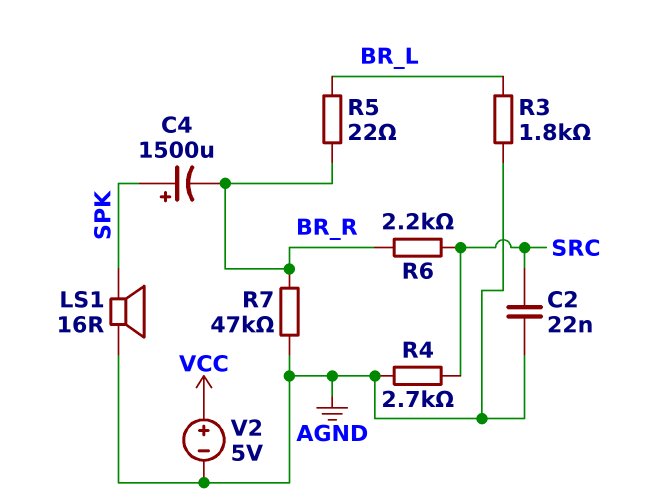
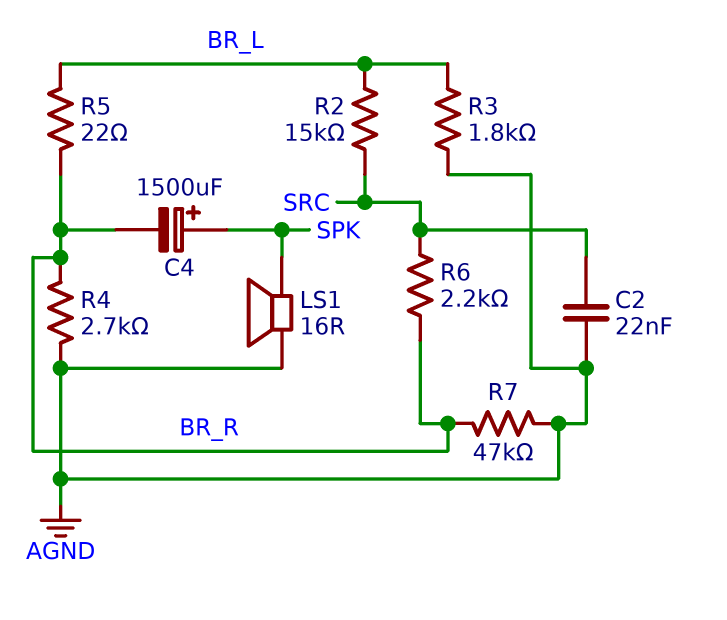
R2: none -> 15k (BR_L, SRC)
R4: 2.7k (AGND, SRC) -> 2.7k (AGND, BR_R)
V2: 5V (plus VCC, minus AGND) -> none

